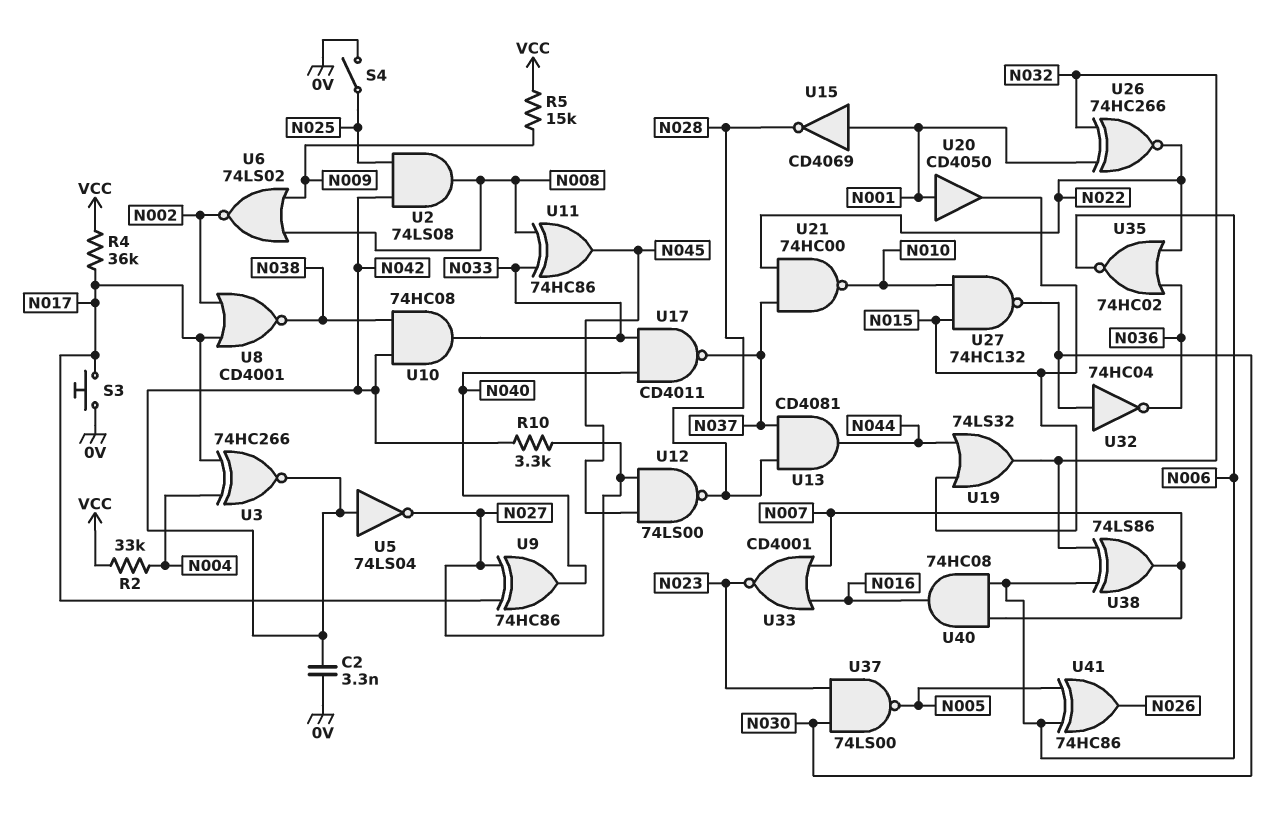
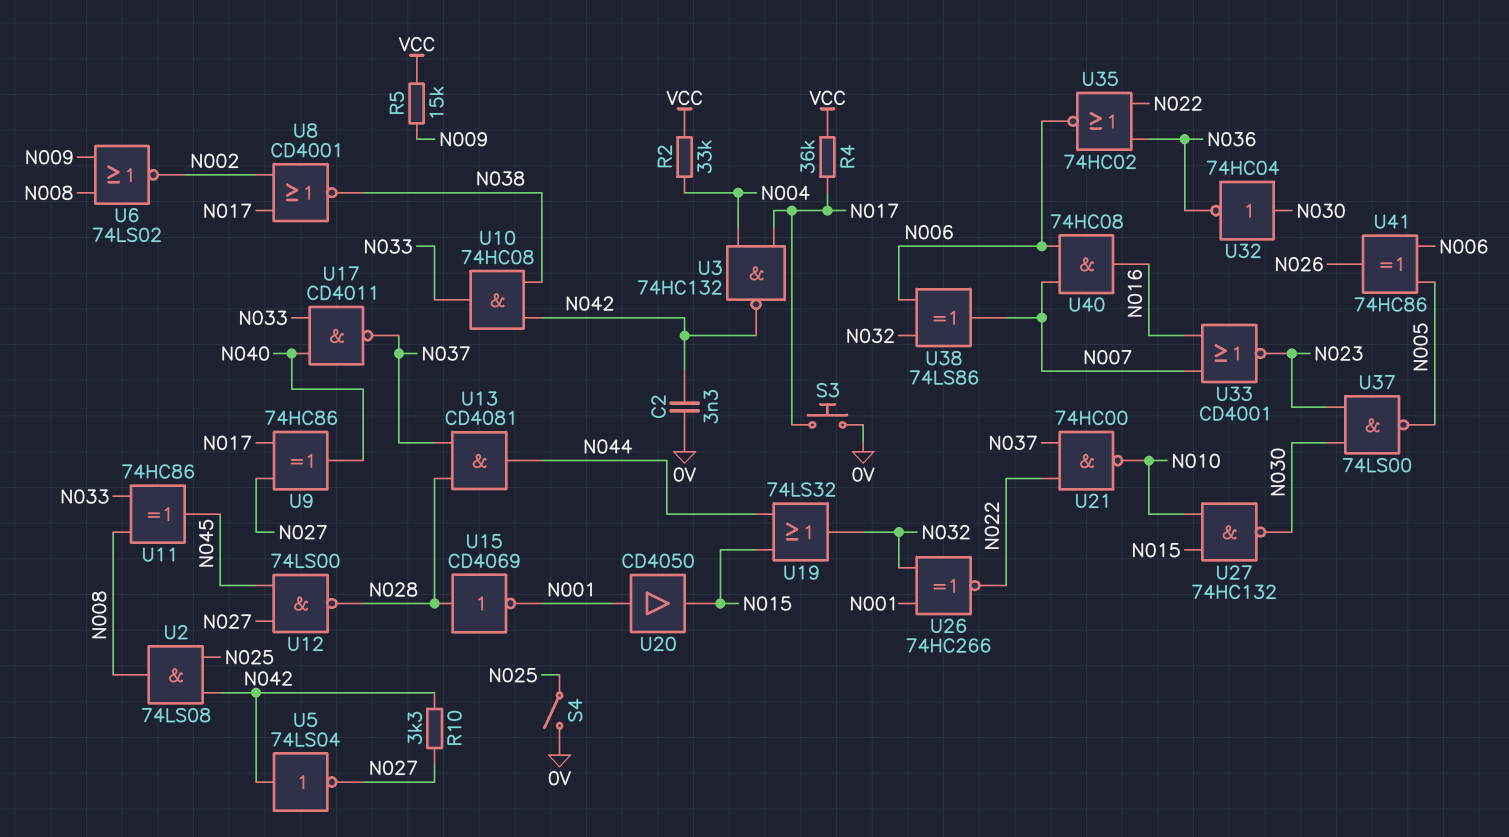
U3: XNOR 74HC266 (in N004, in N017, out N042) -> NAND 74HC132 (in N004, in N017, out N042)
U15: NOT CD4069 (in N001, out N028) -> NOT CD4069 (in N028, out N001)

